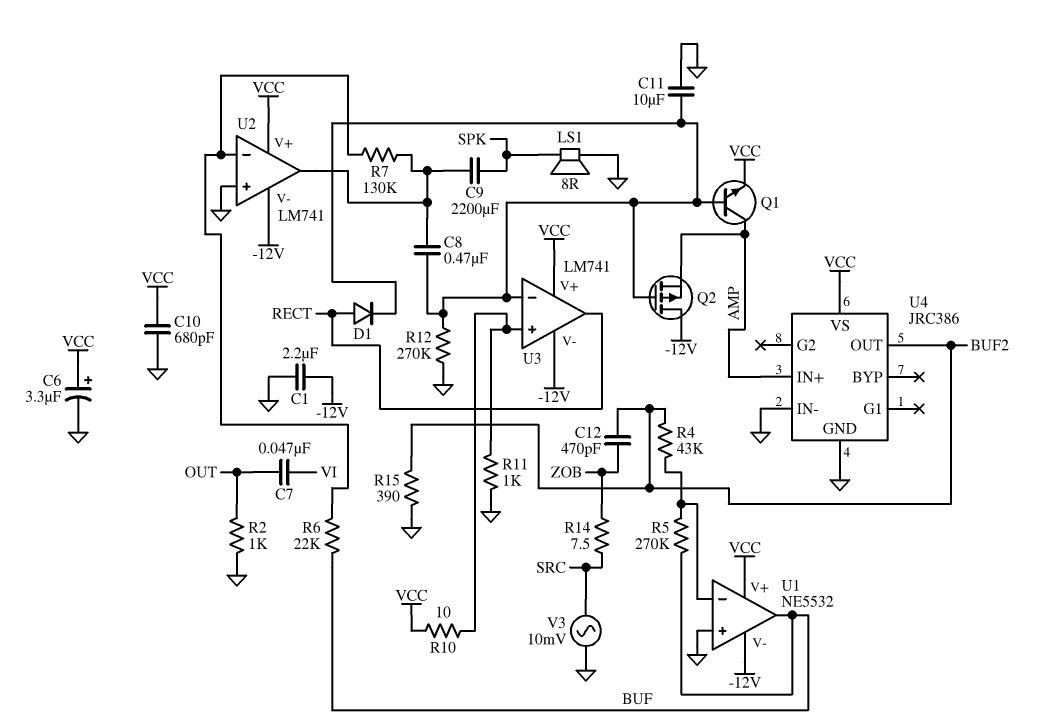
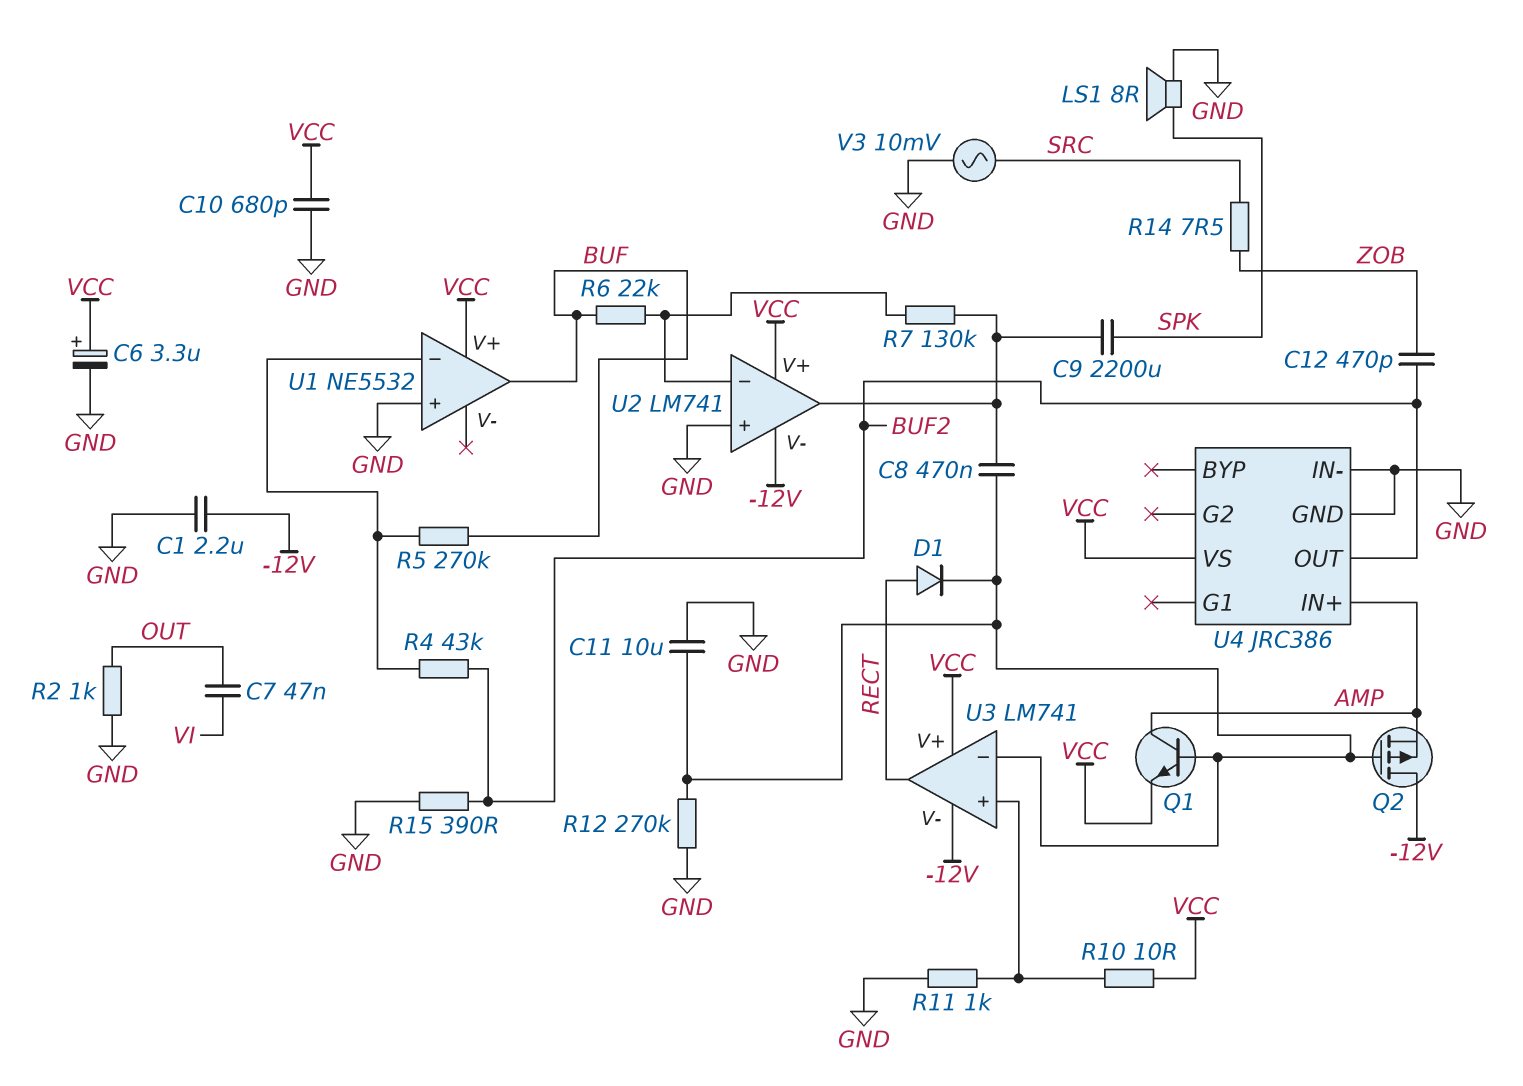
U1 pin V-: -12V -> none

